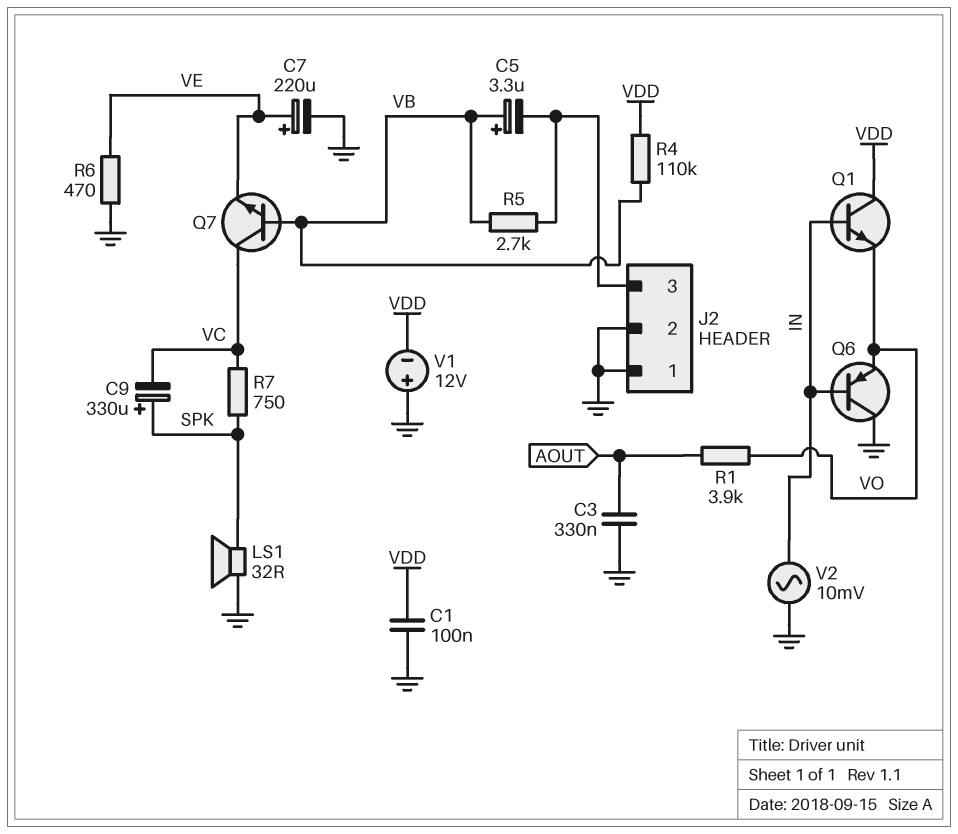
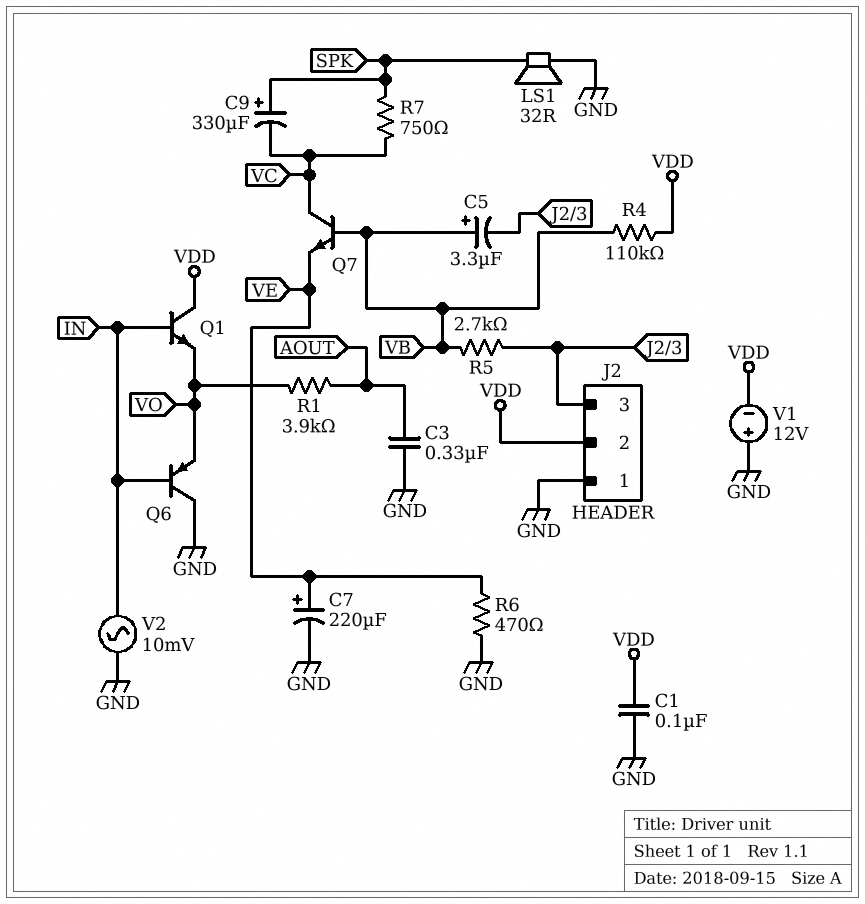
J2 pin 2: GND -> VDD

